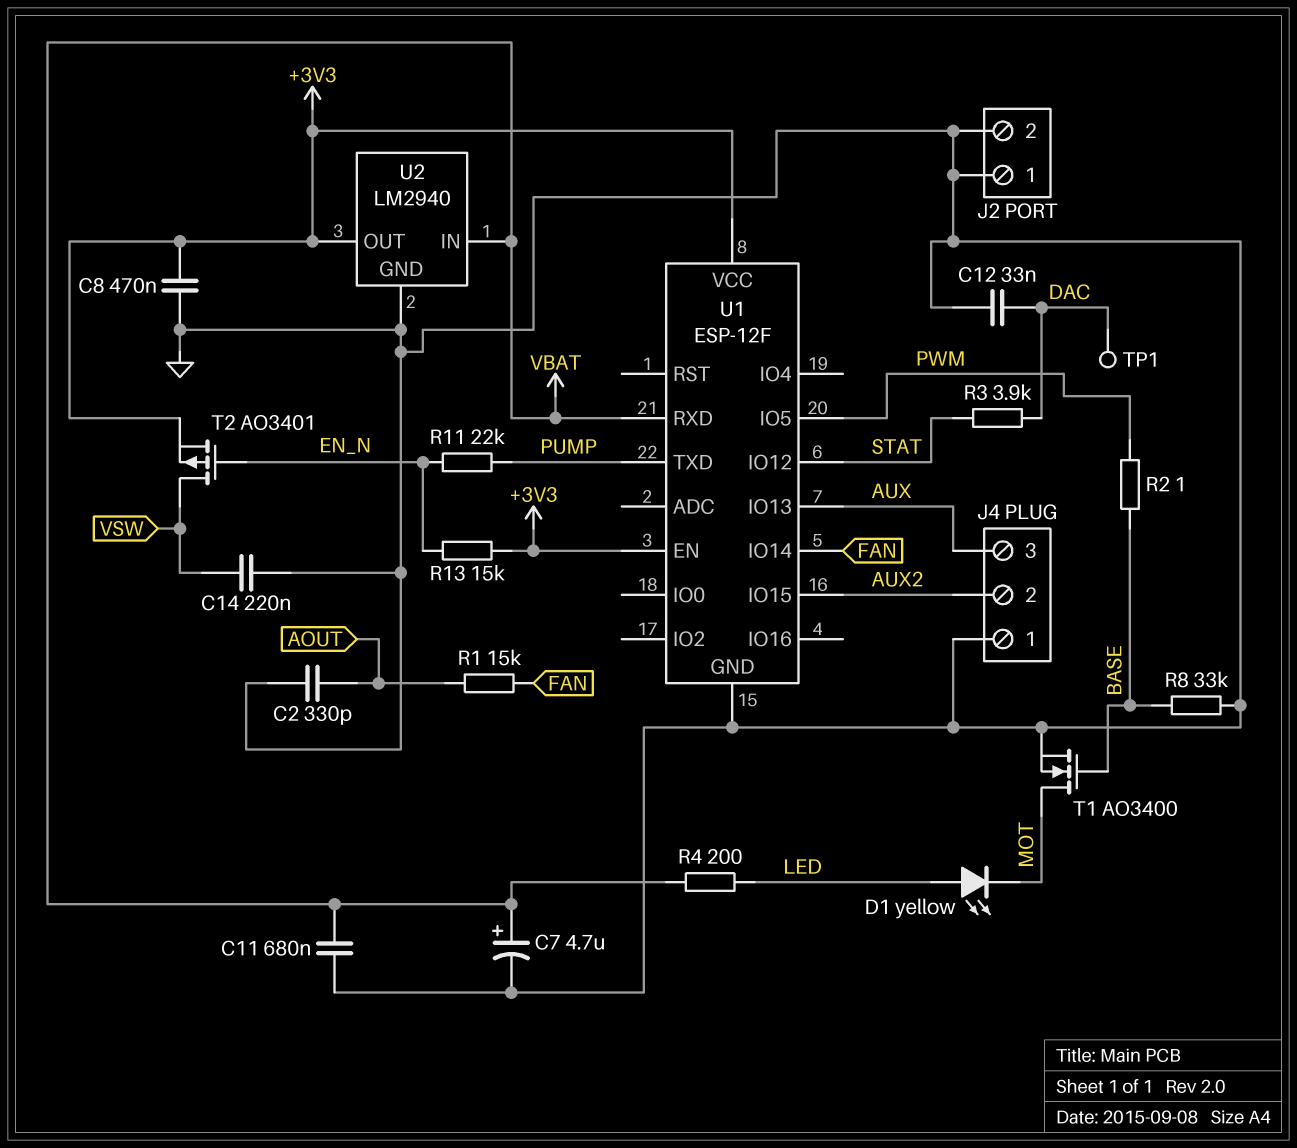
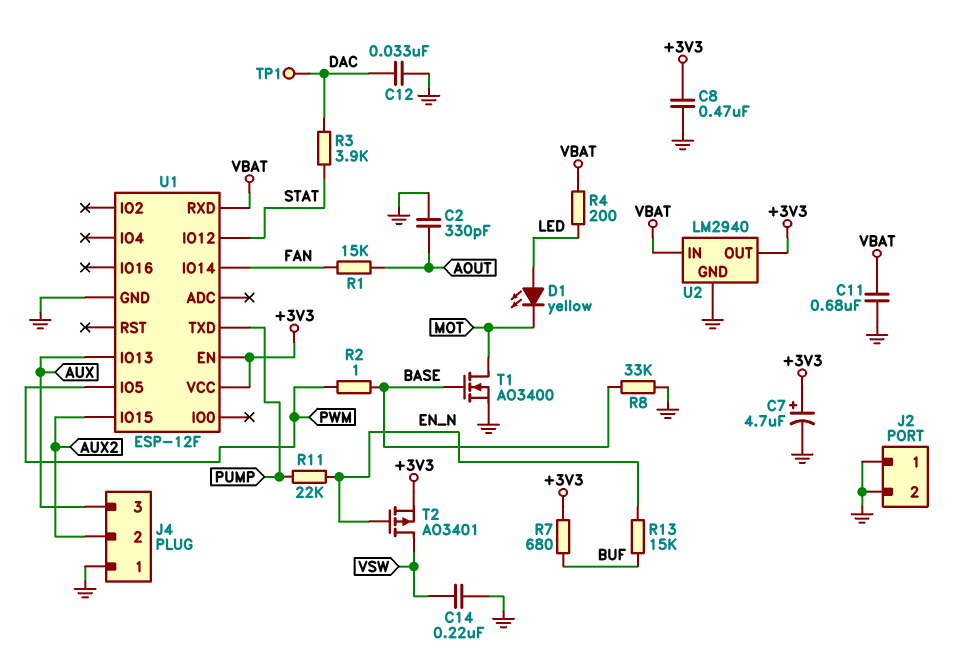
C7: 4.7uF (plus VBAT, minus GND) -> 4.7uF (plus +3V3, minus GND)
R7: none -> 680 (+3V3, BUF)
R13: 15k (+3V3, EN_N) -> 15k (BUF, EN_N)

